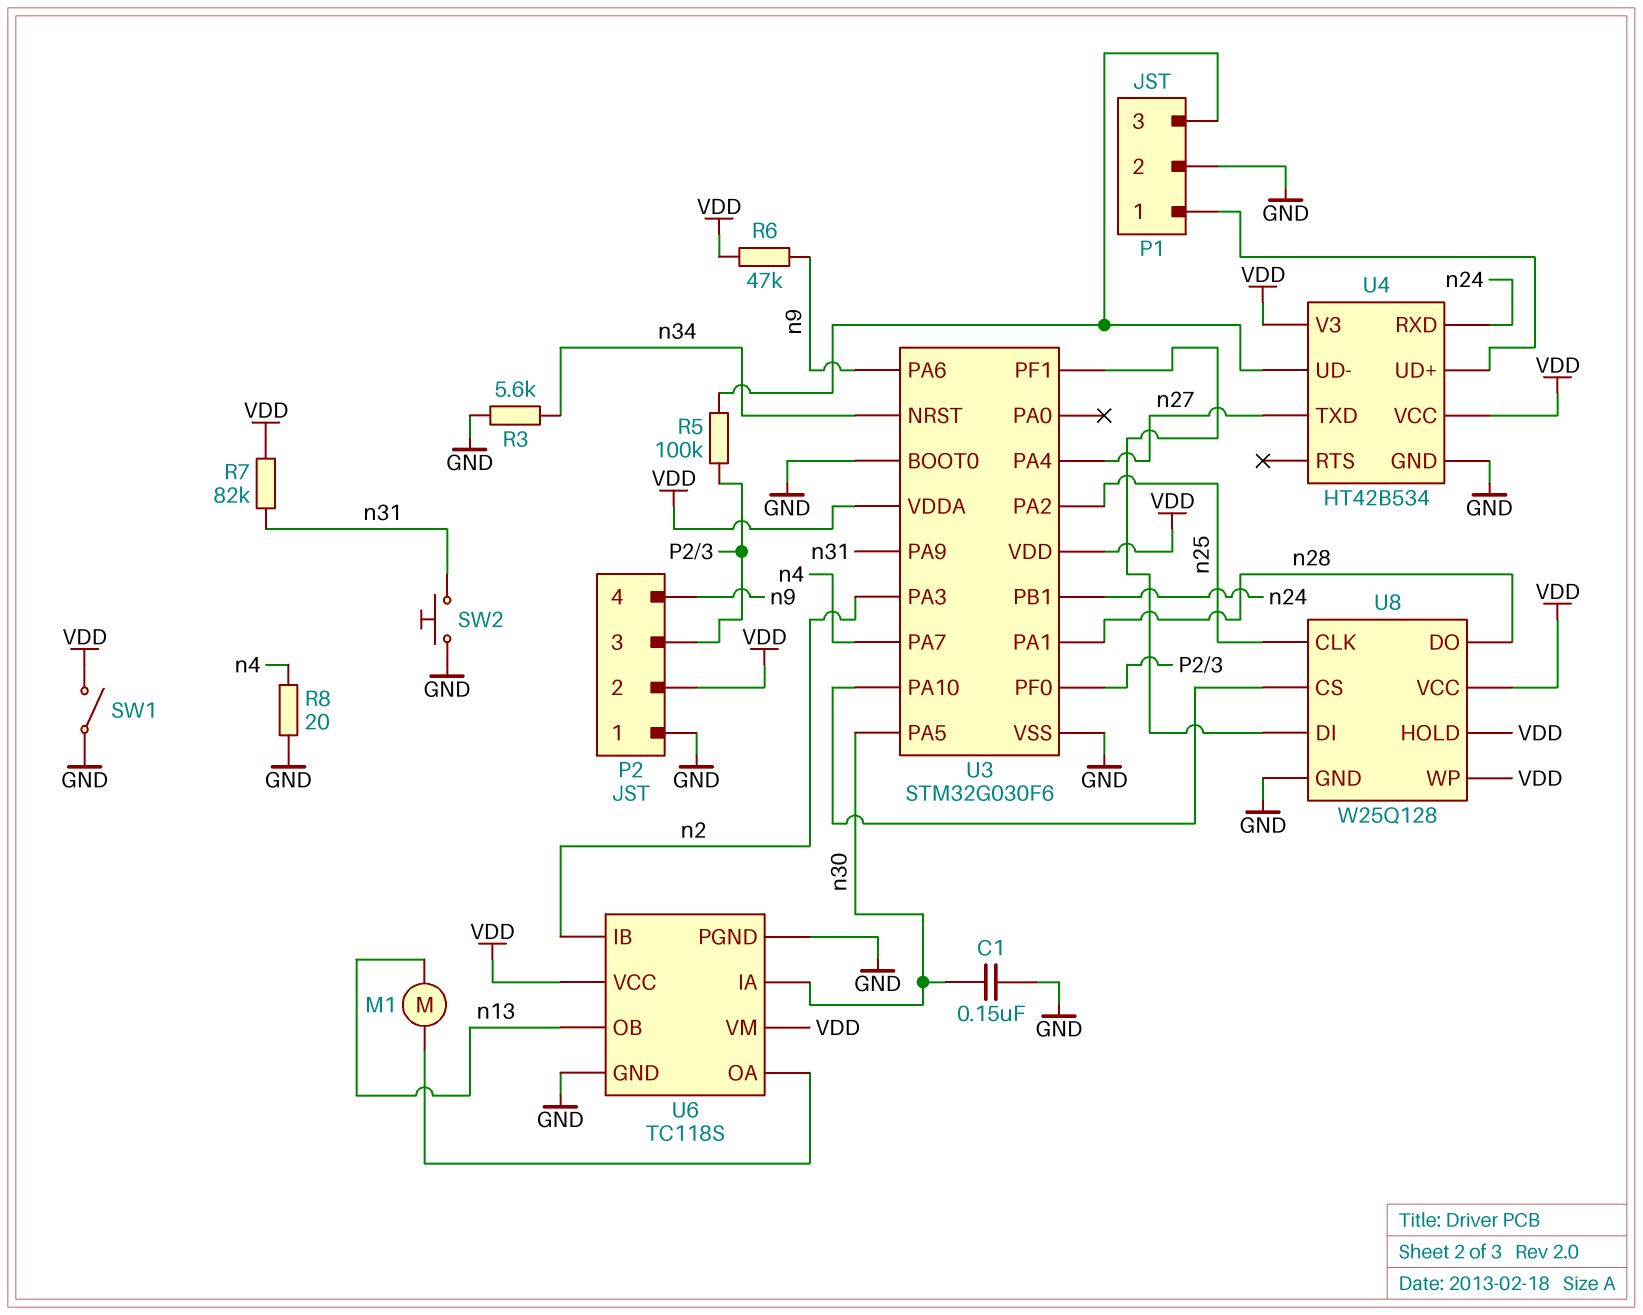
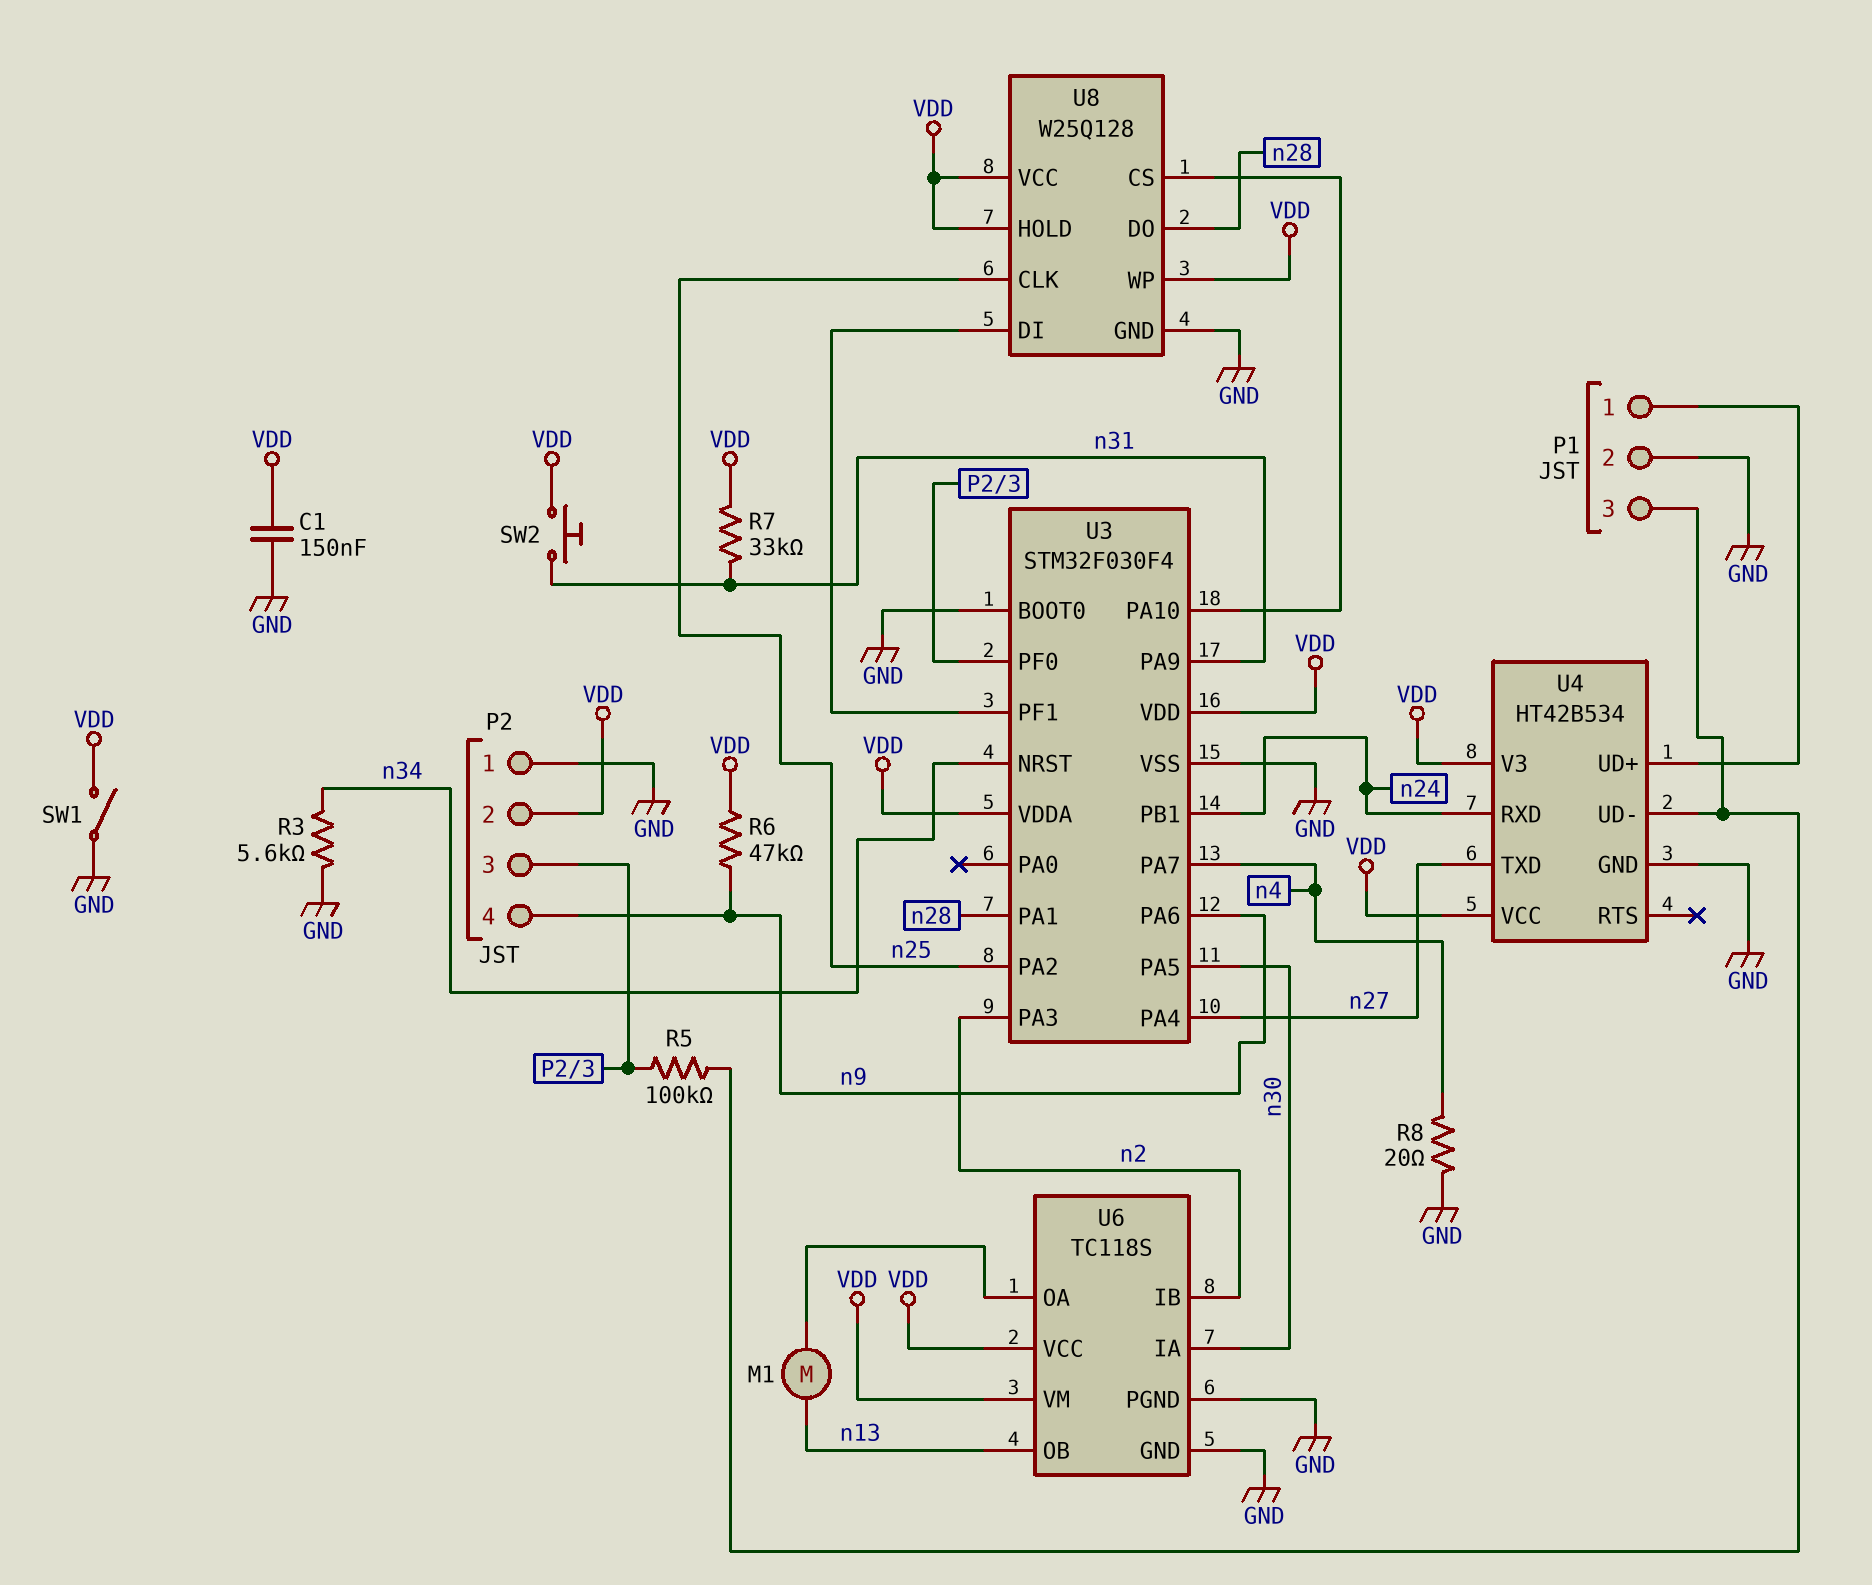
C1: 150nF (GND, n30) -> 150nF (GND, VDD)
R7: 82k (VDD, n31) -> 33k (VDD, n31)
SW2: button (GND, n31) -> button (VDD, n31)
U3: STM32G030F6 -> STM32F030F4

